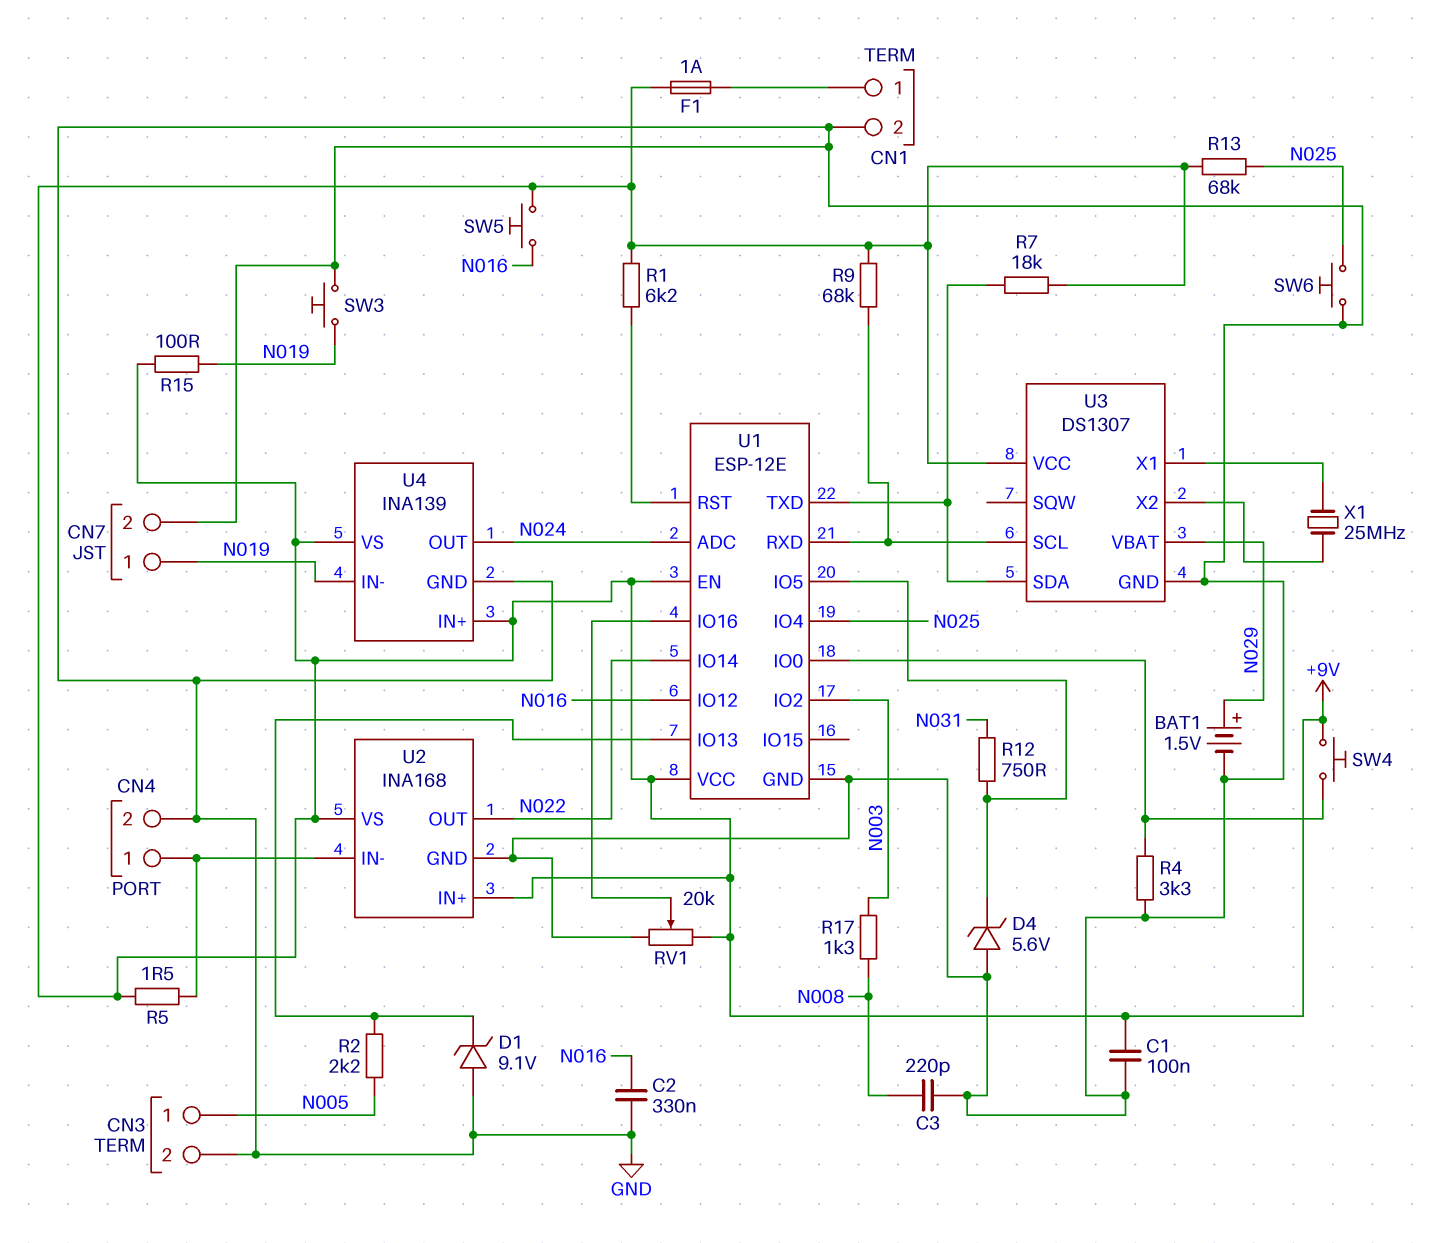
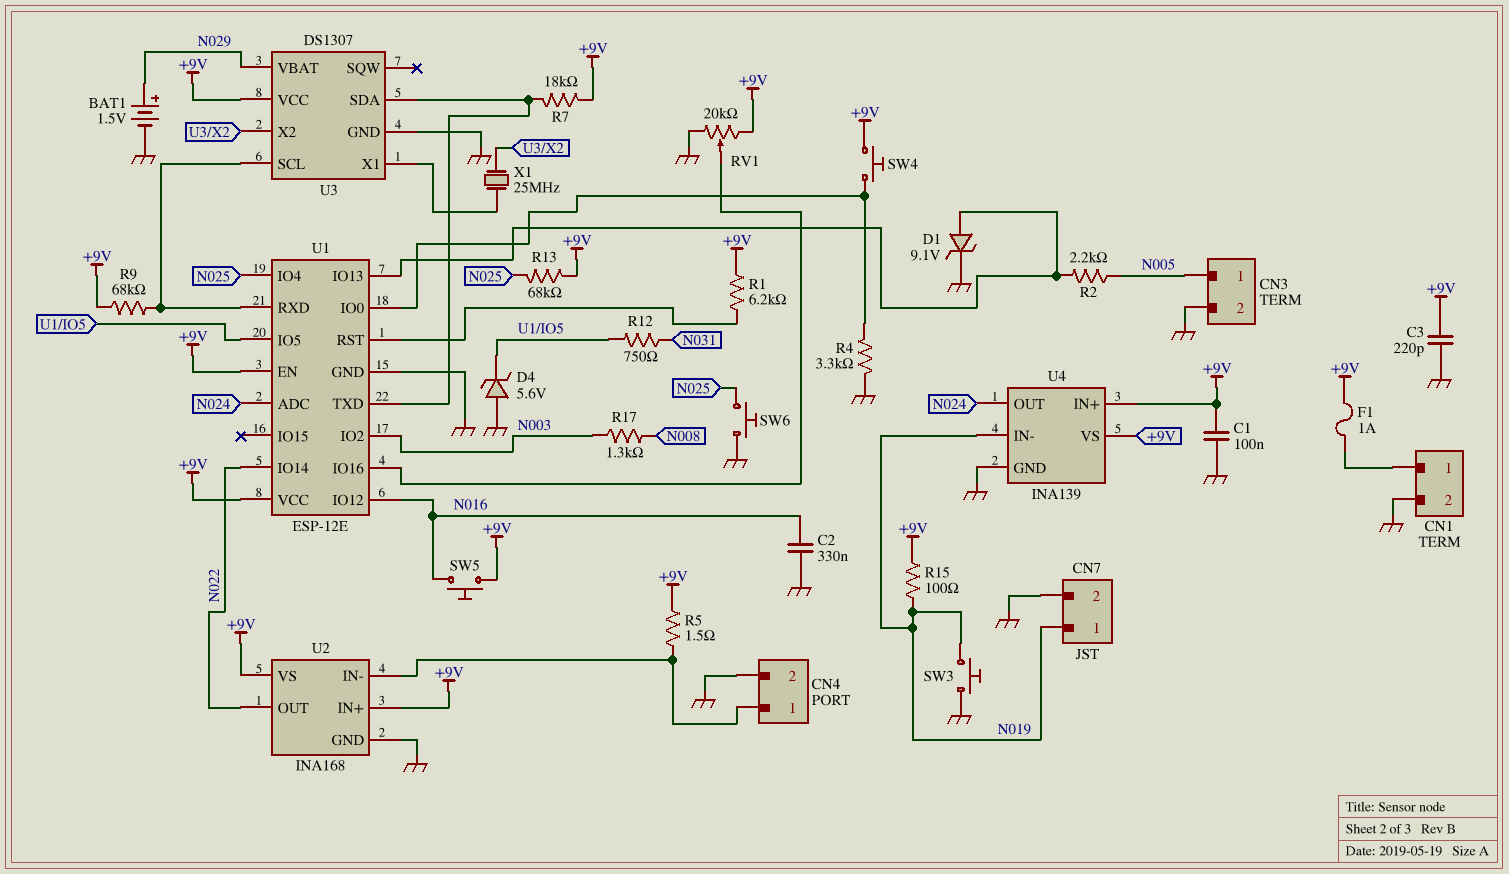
C3: 220pF (GND, N008) -> 220pF (+9V, GND)
D1: zener 9.1V (A GND, K U1/IO13) -> zener 9.1V (A U1/IO13, K GND)

